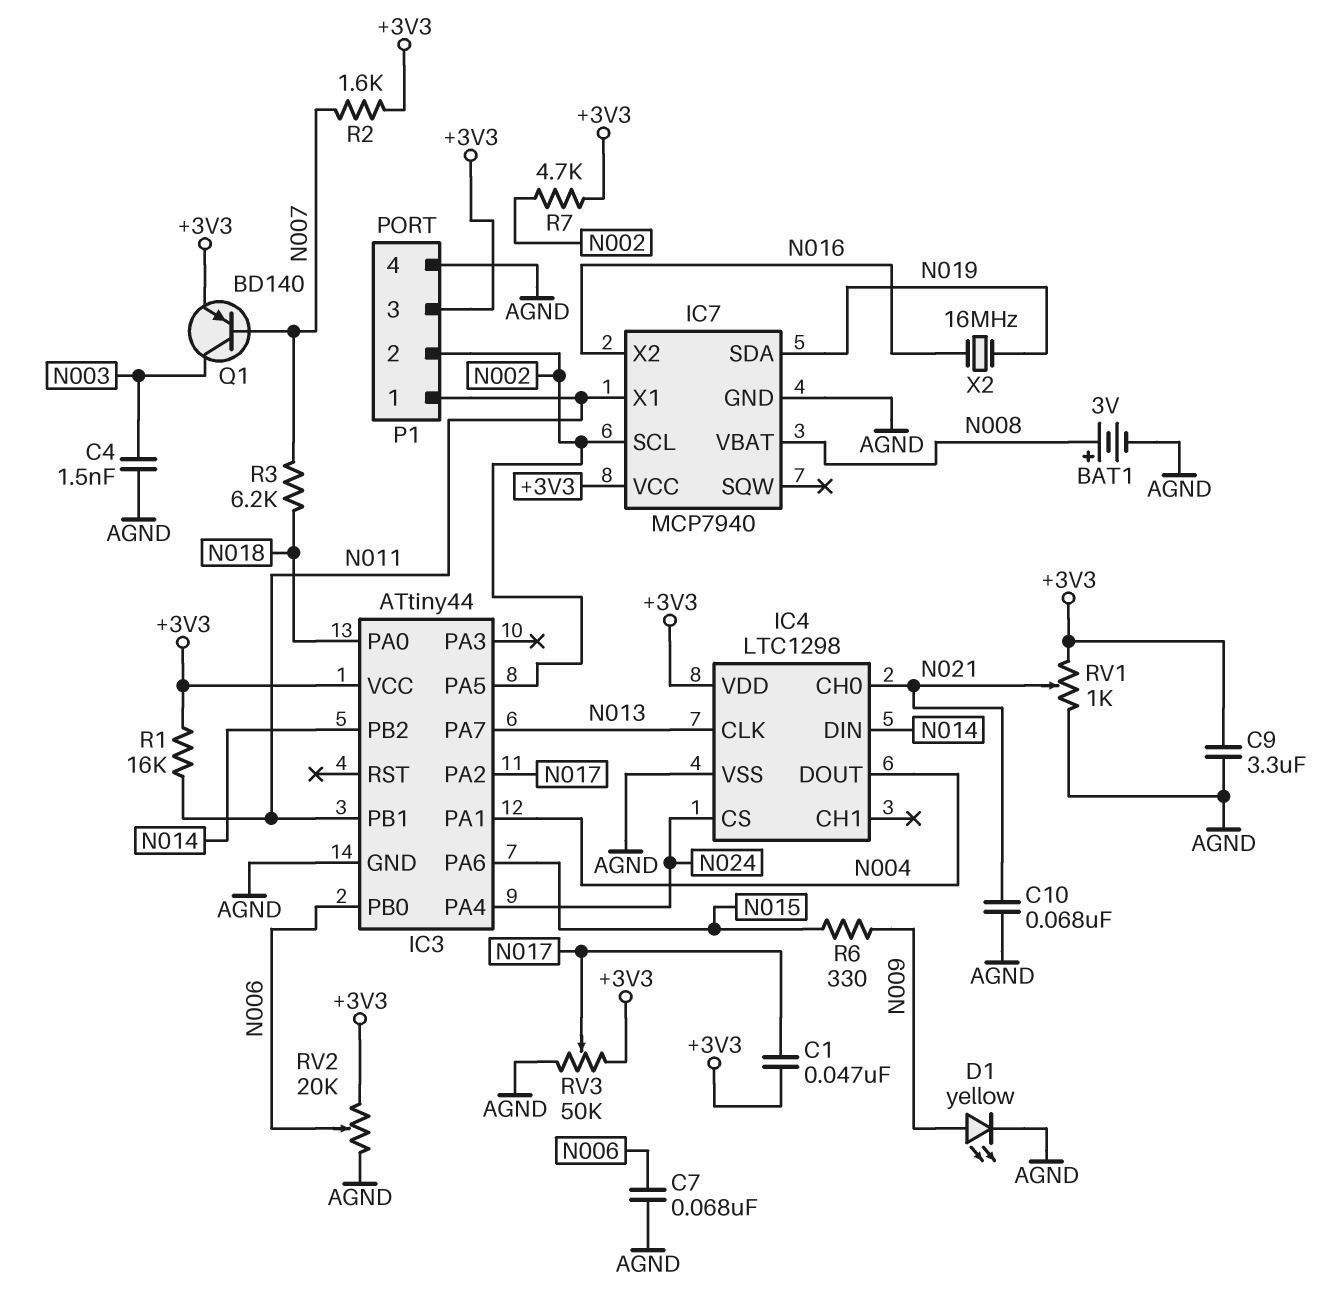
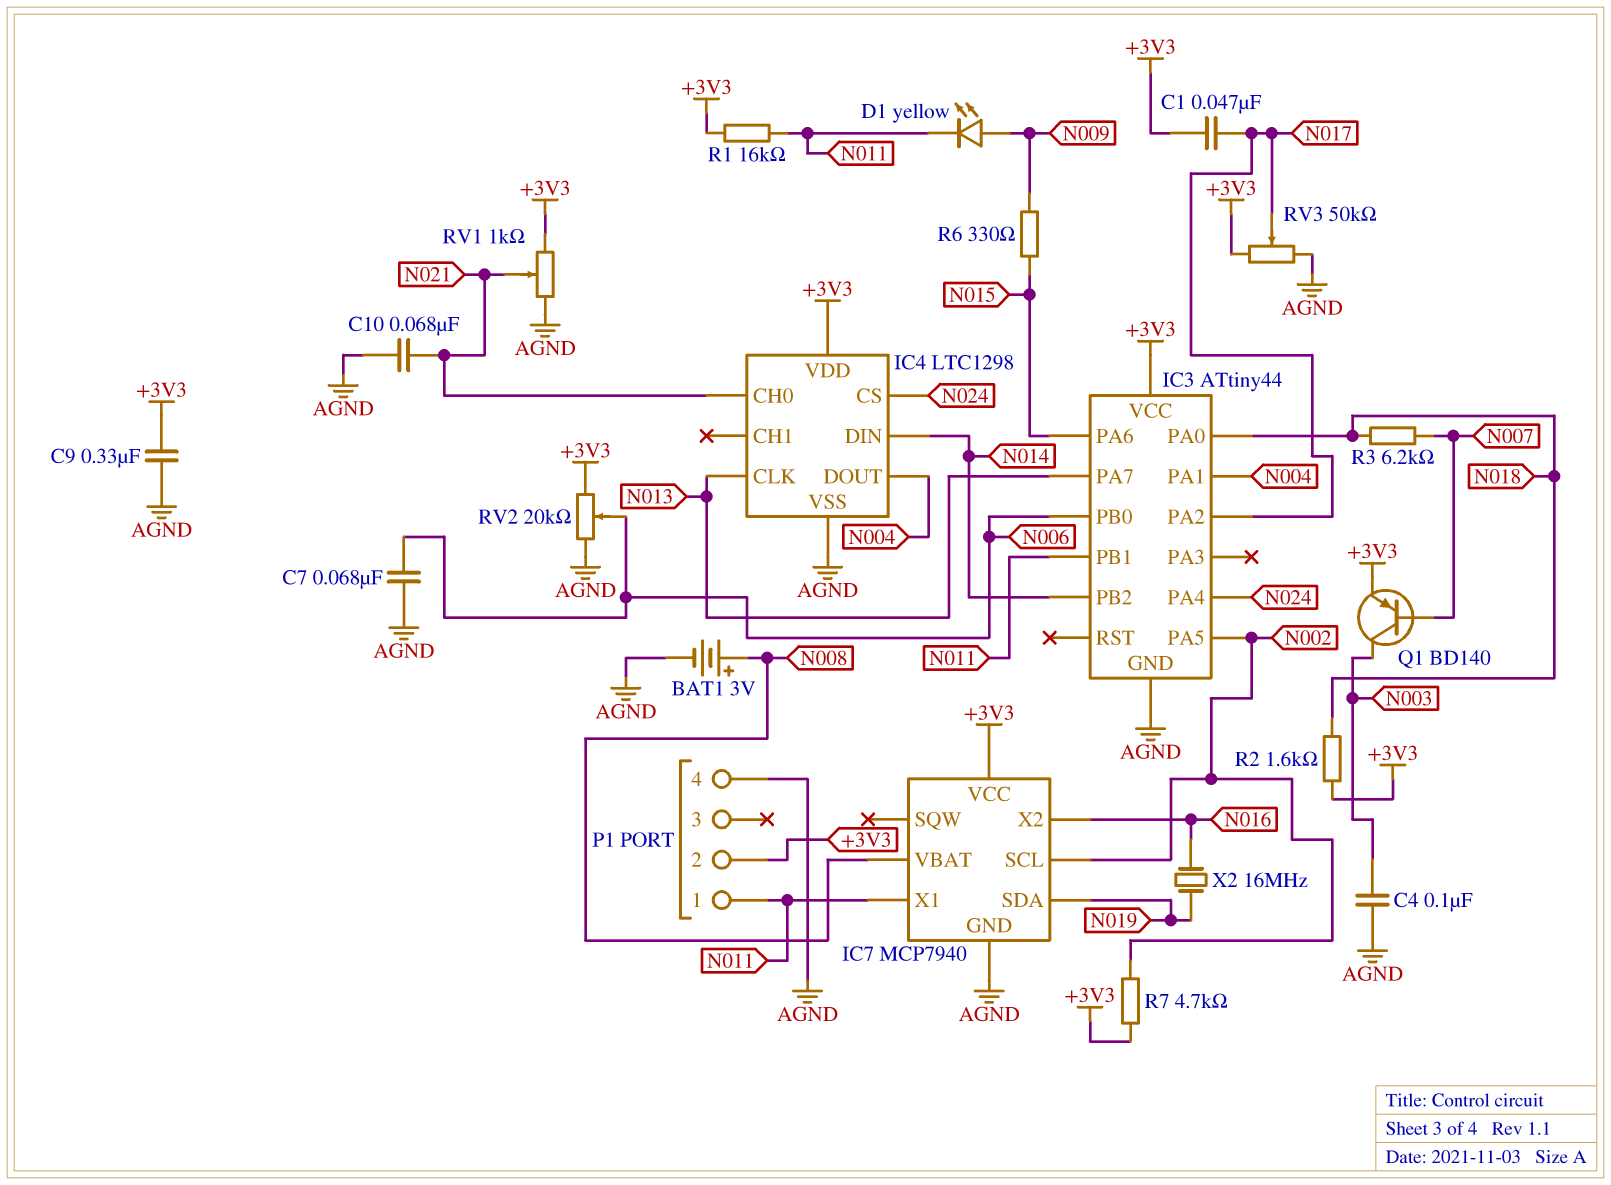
C4: 1.5nF (AGND, N003) -> 100nF (AGND, N003)
C9: 3.3uF (+3V3, AGND) -> 330nF (+3V3, AGND)
D1: LED yellow (A N009, K AGND) -> LED yellow (A N009, K N011)
P1 pin 2: N002 -> +3V3
P1 pin 3: +3V3 -> none
R2: 1.6k (+3V3, N007) -> 1.6k (+3V3, N018)

